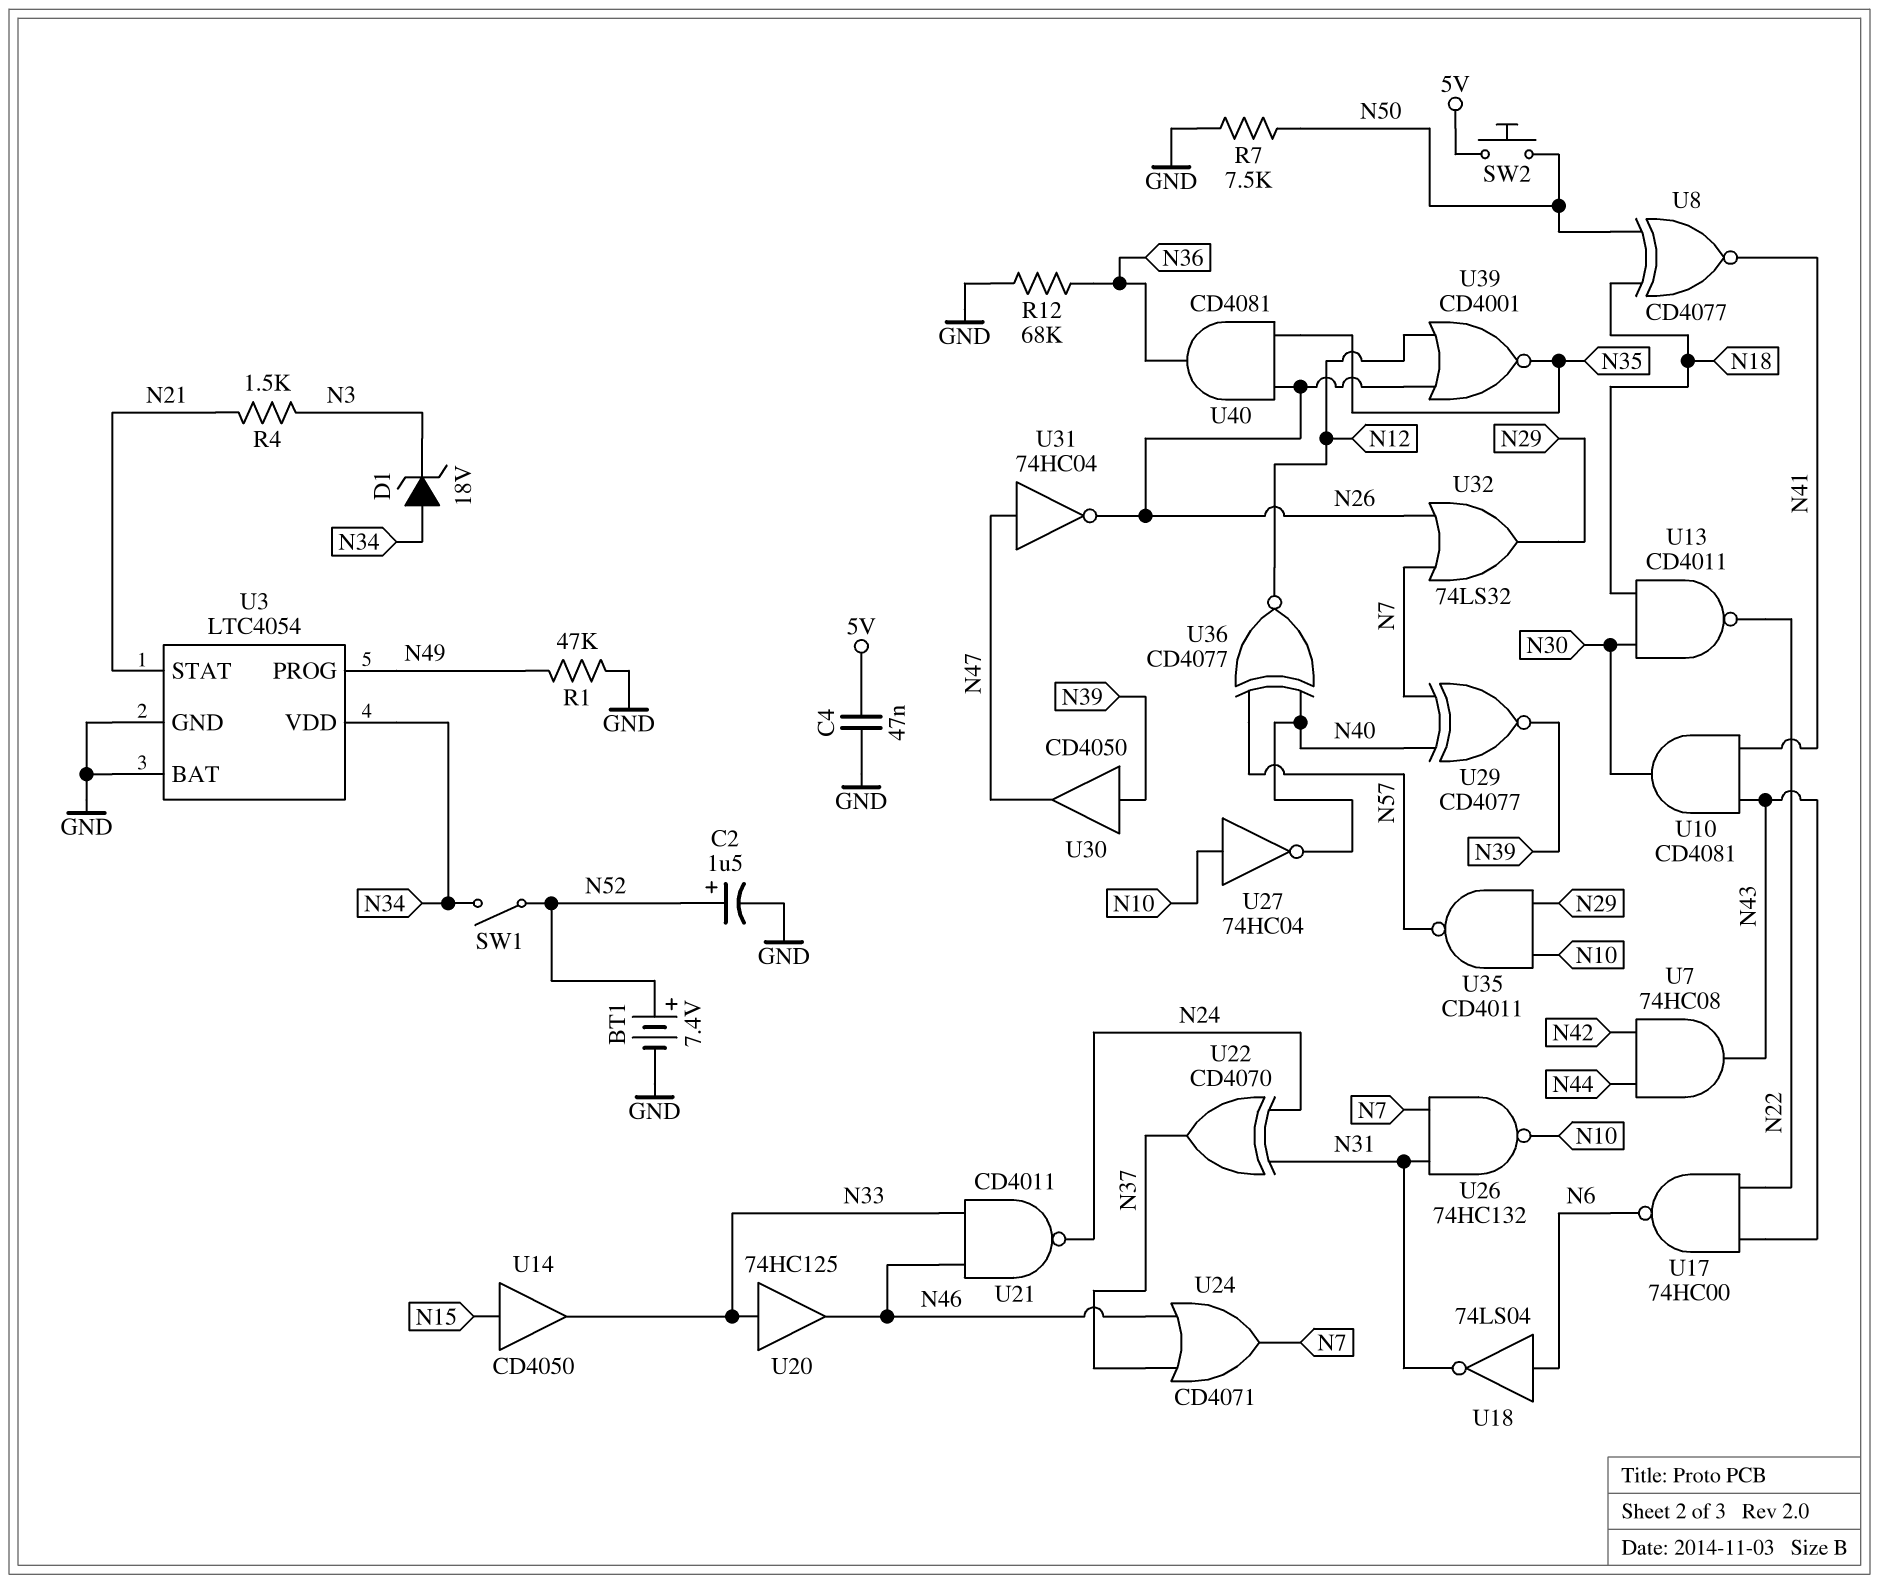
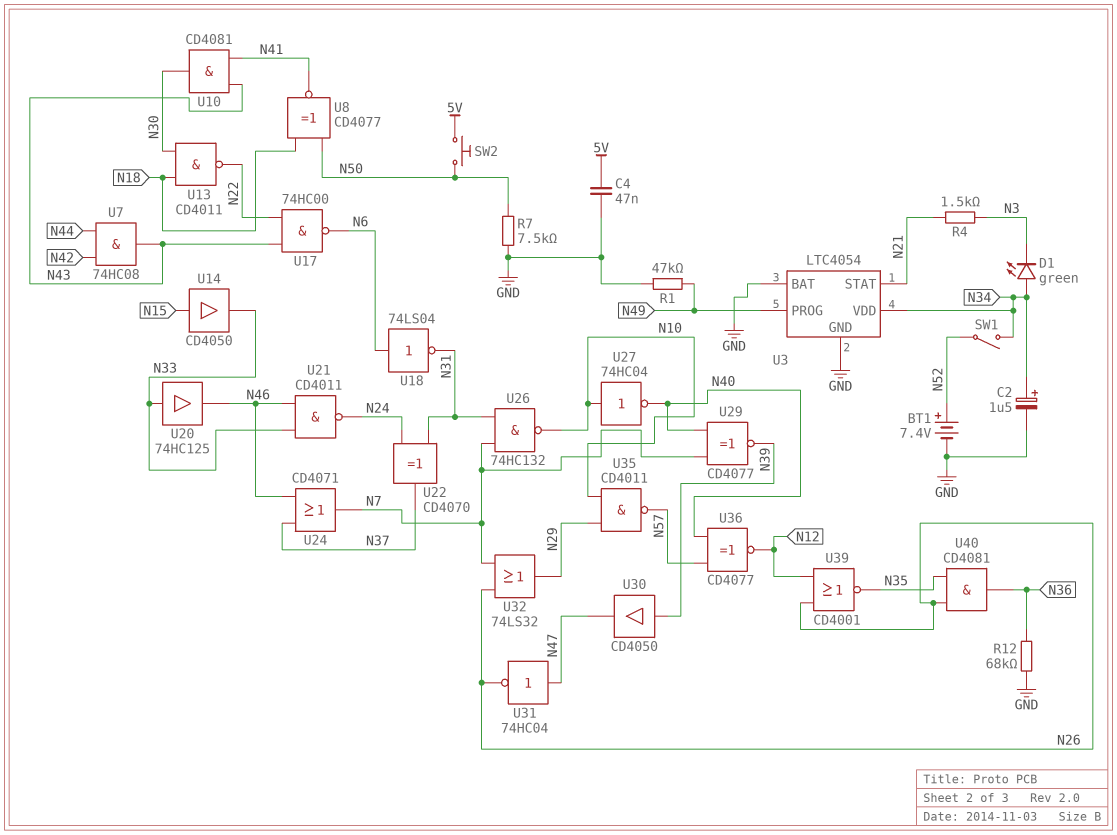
C2: 1.5uF (plus N52, minus GND) -> 1.5uF (plus N34, minus GND)
D1: zener 18V (A N34, K N3) -> LED green (A N34, K N3)

